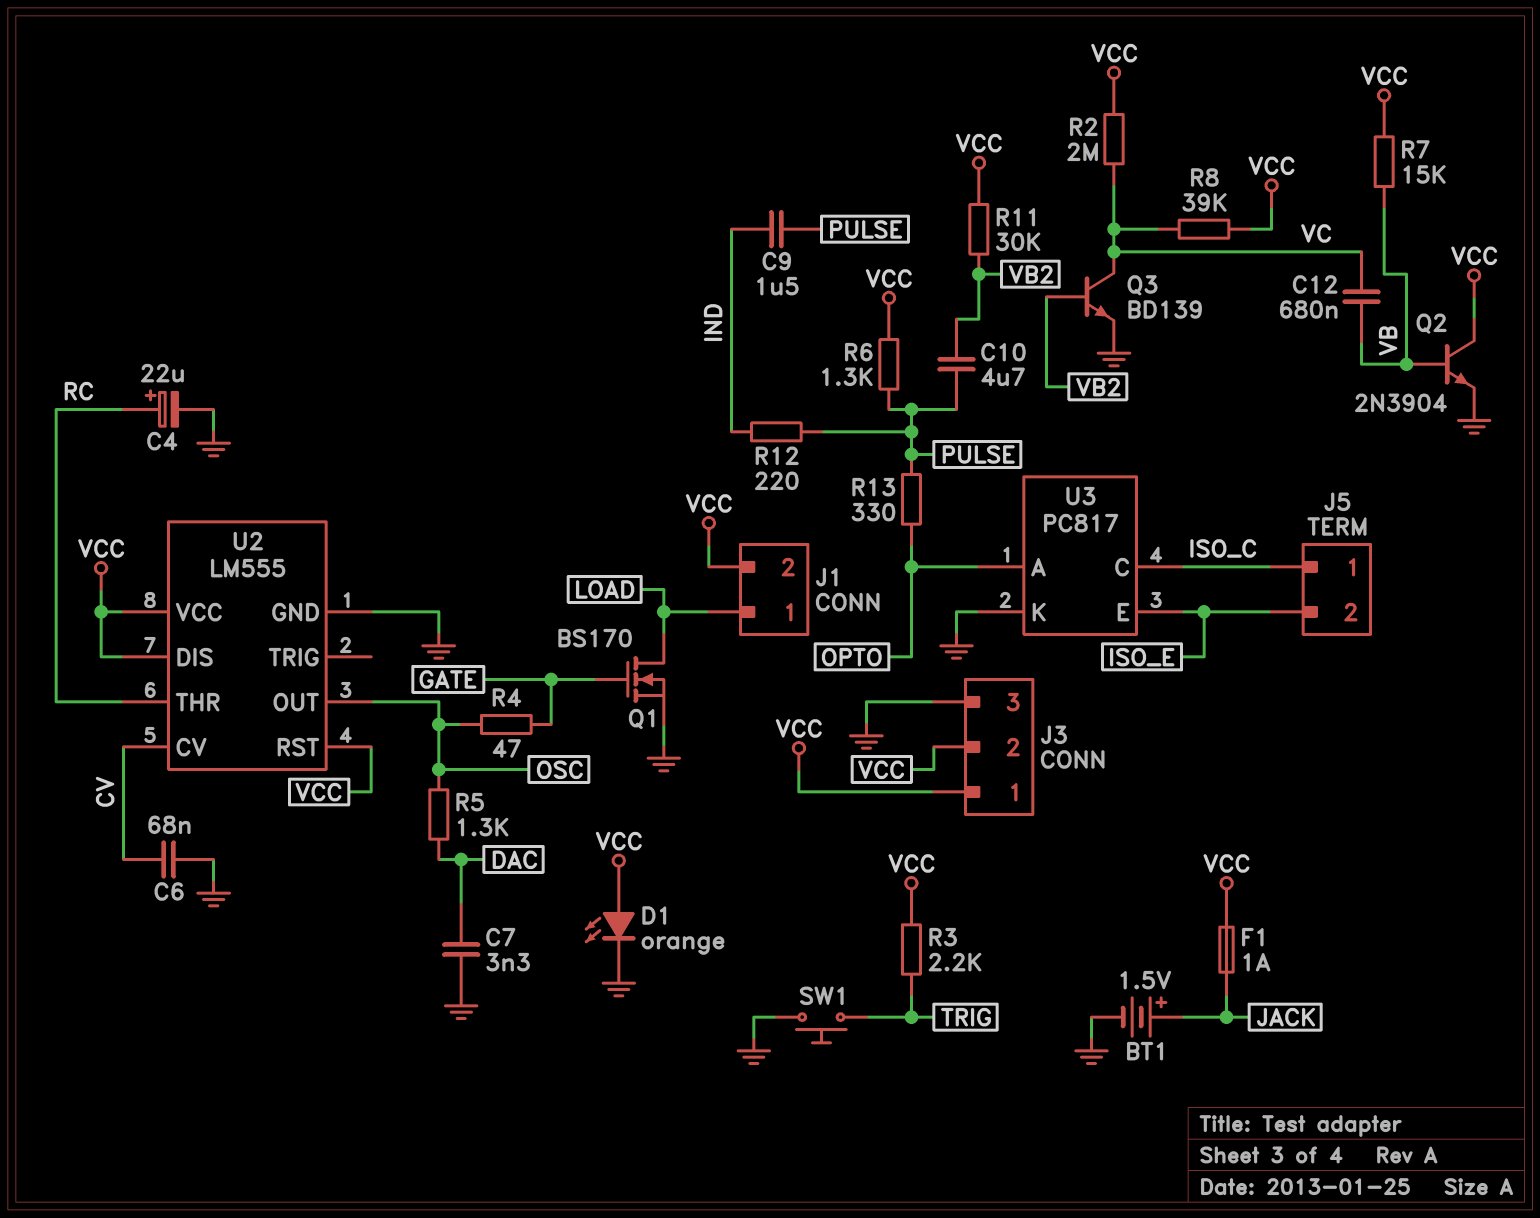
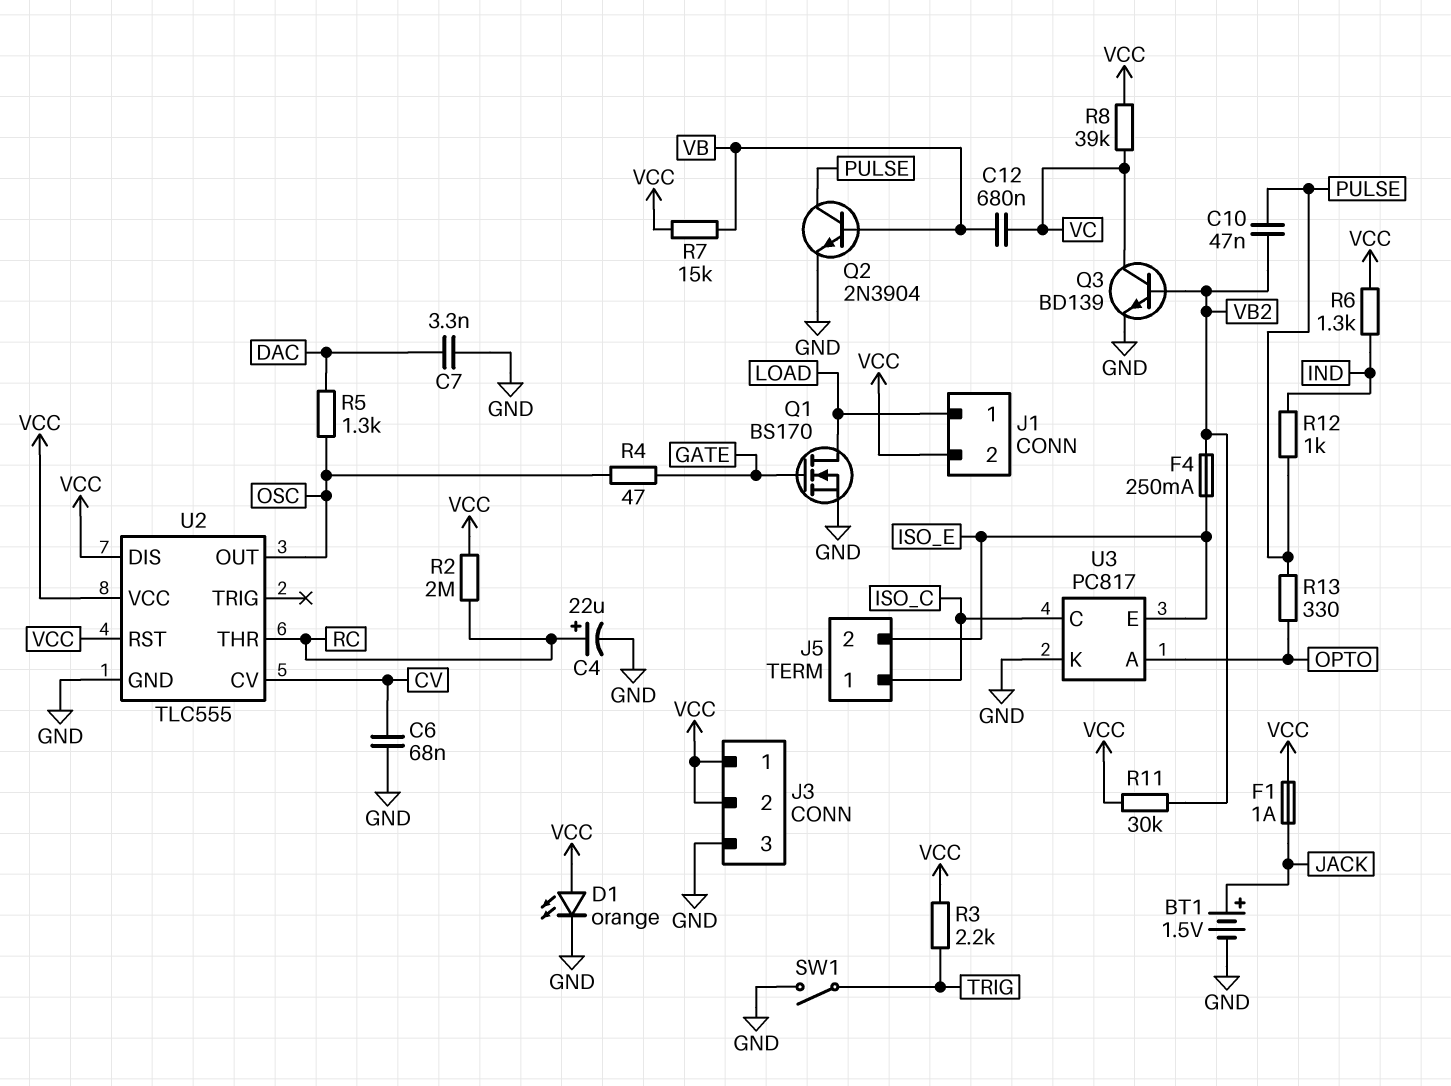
C9: 1.5uF (IND, PULSE) -> none
C10: 4.7uF (PULSE, VB2) -> 47nF (PULSE, VB2)
F4: none -> 250mA (ISO_E, VB2)
Q2: NPN 2N3904 (B VB, C VCC, E GND) -> NPN 2N3904 (B VB, C PULSE, E GND)
R2: 2M (VC, VCC) -> 2M (RC, VCC)
R6: 1.3k (PULSE, VCC) -> 1.3k (IND, VCC)
R12: 220 (IND, PULSE) -> 1k (IND, PULSE)
SW1: button (GND, TRIG) -> switch (GND, TRIG)
U2: LM555 -> TLC555

